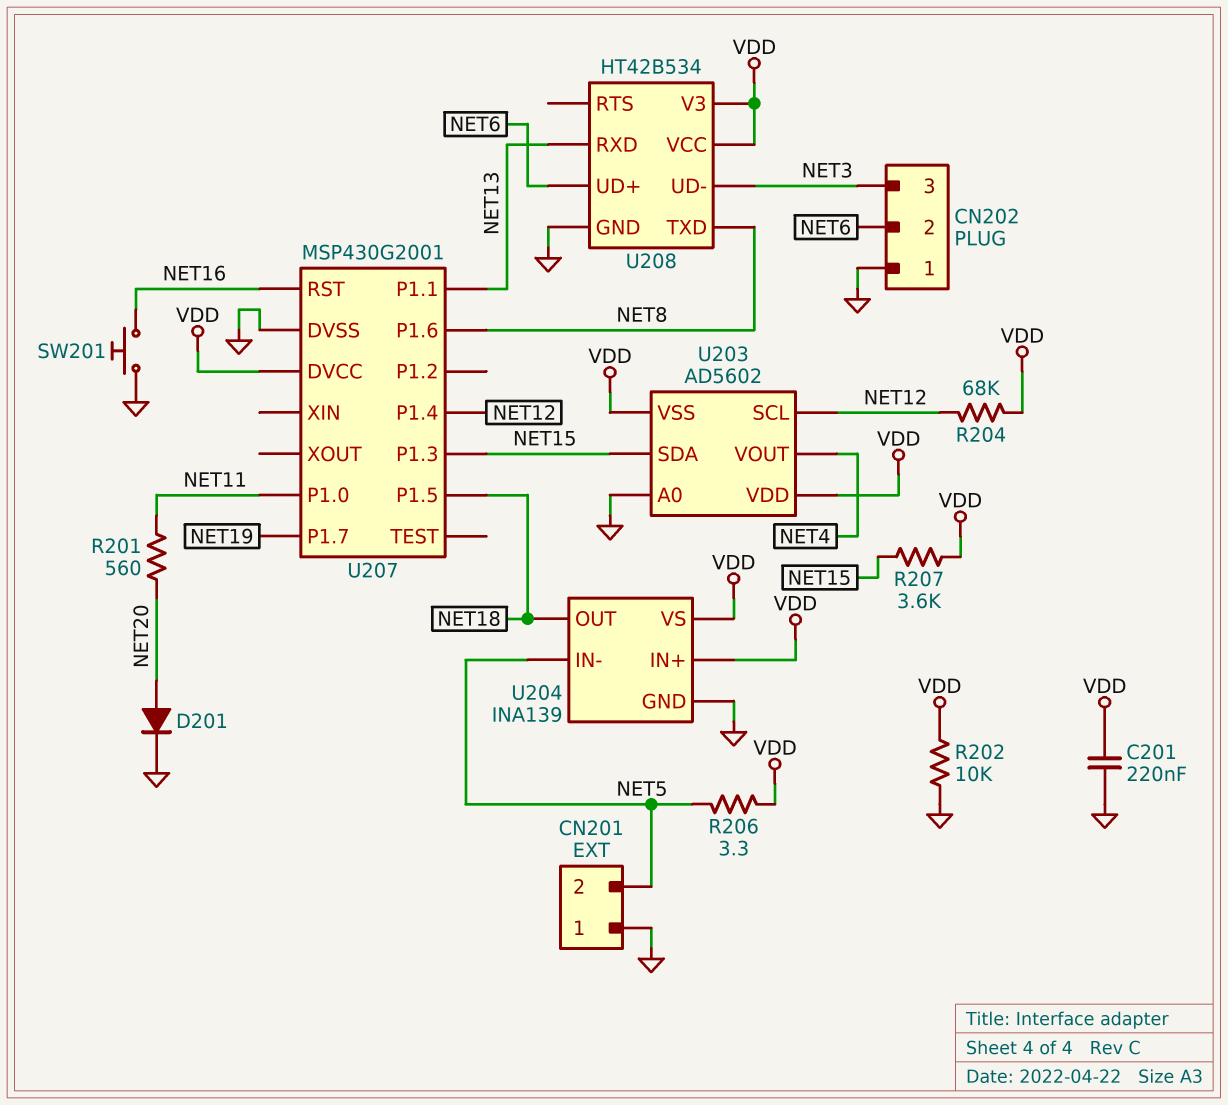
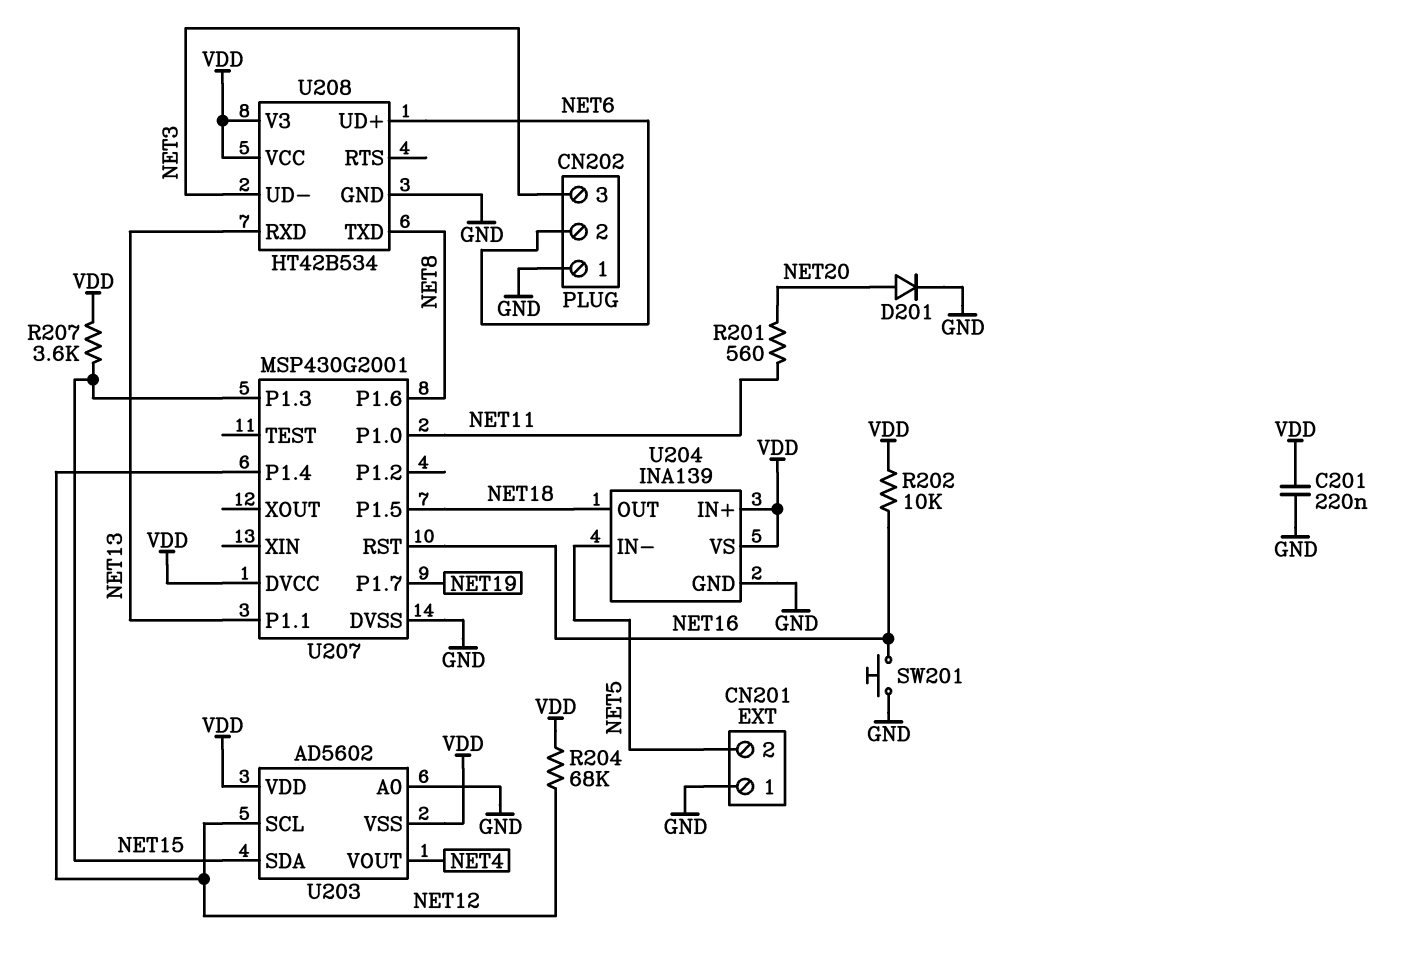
R202: 10k (GND, VDD) -> 10k (NET16, VDD)
R206: 3.3 (NET5, VDD) -> none

